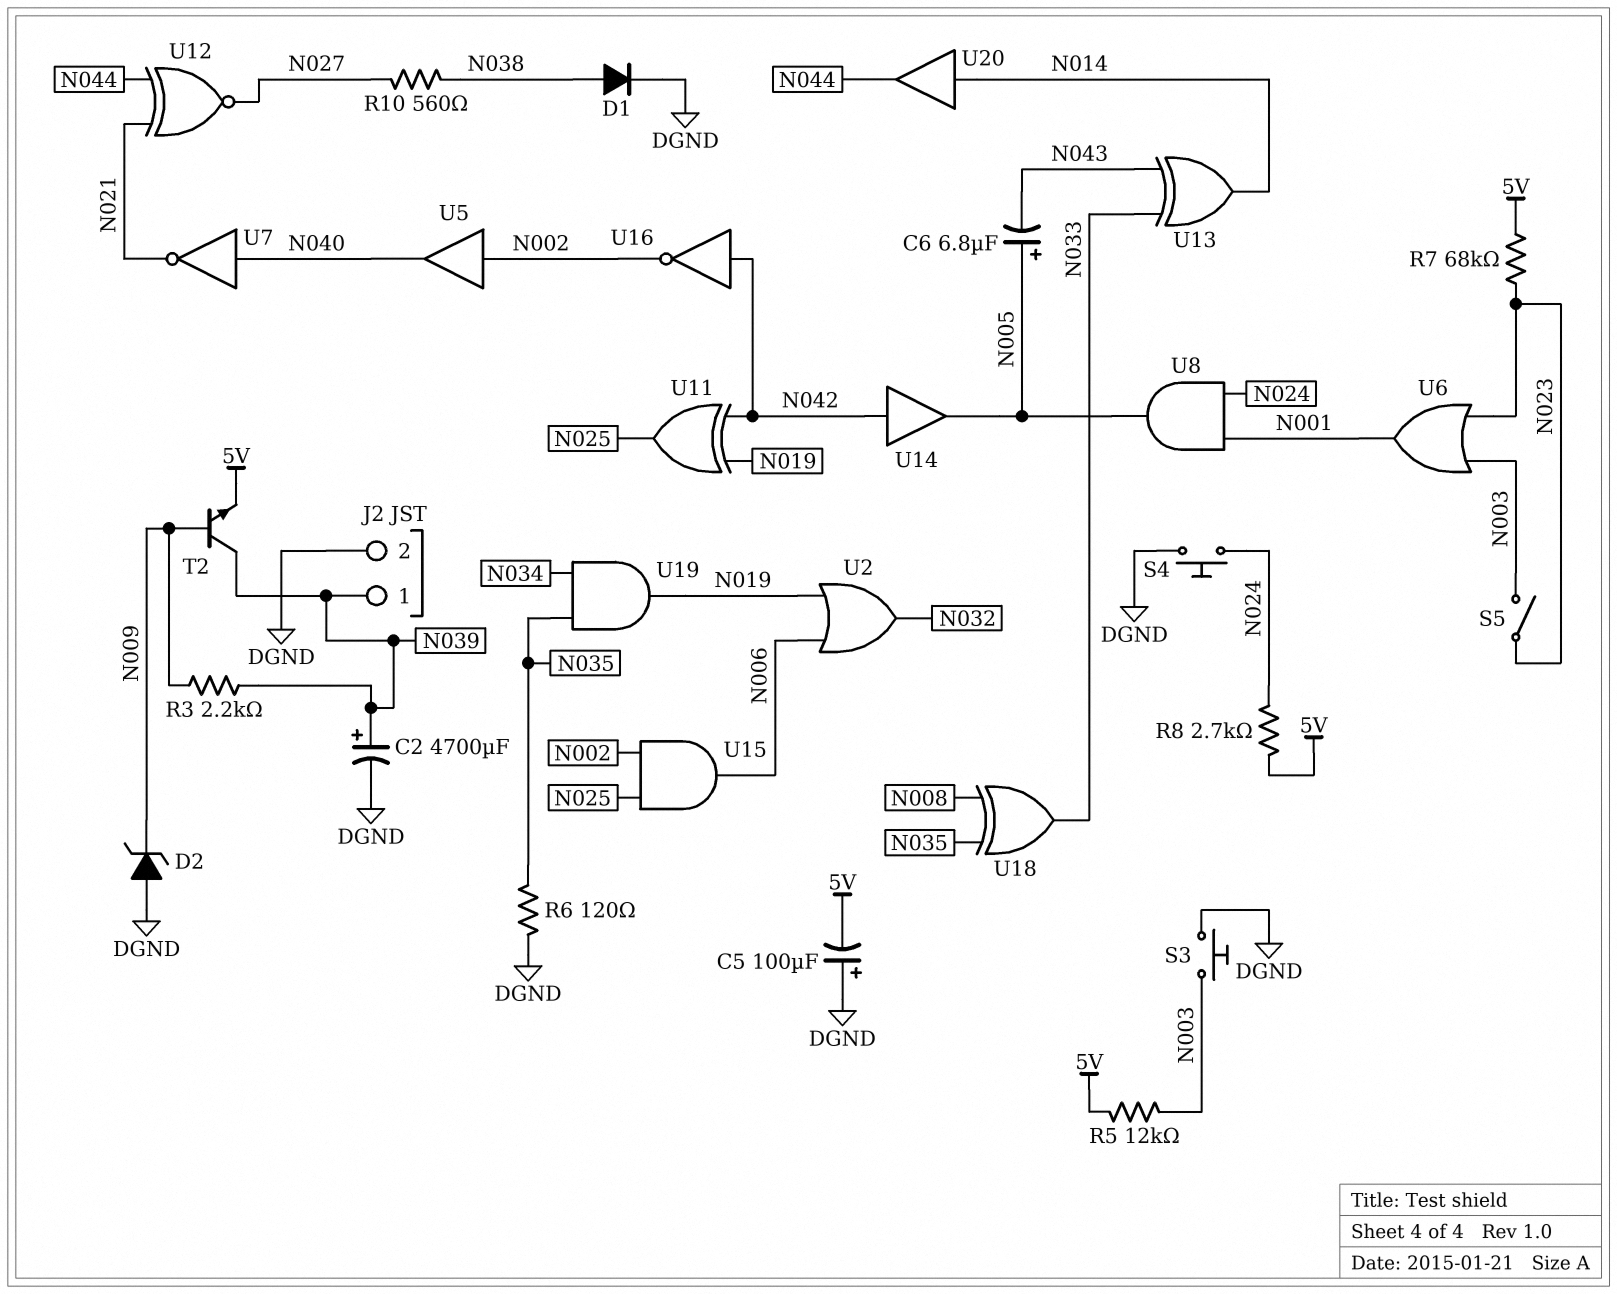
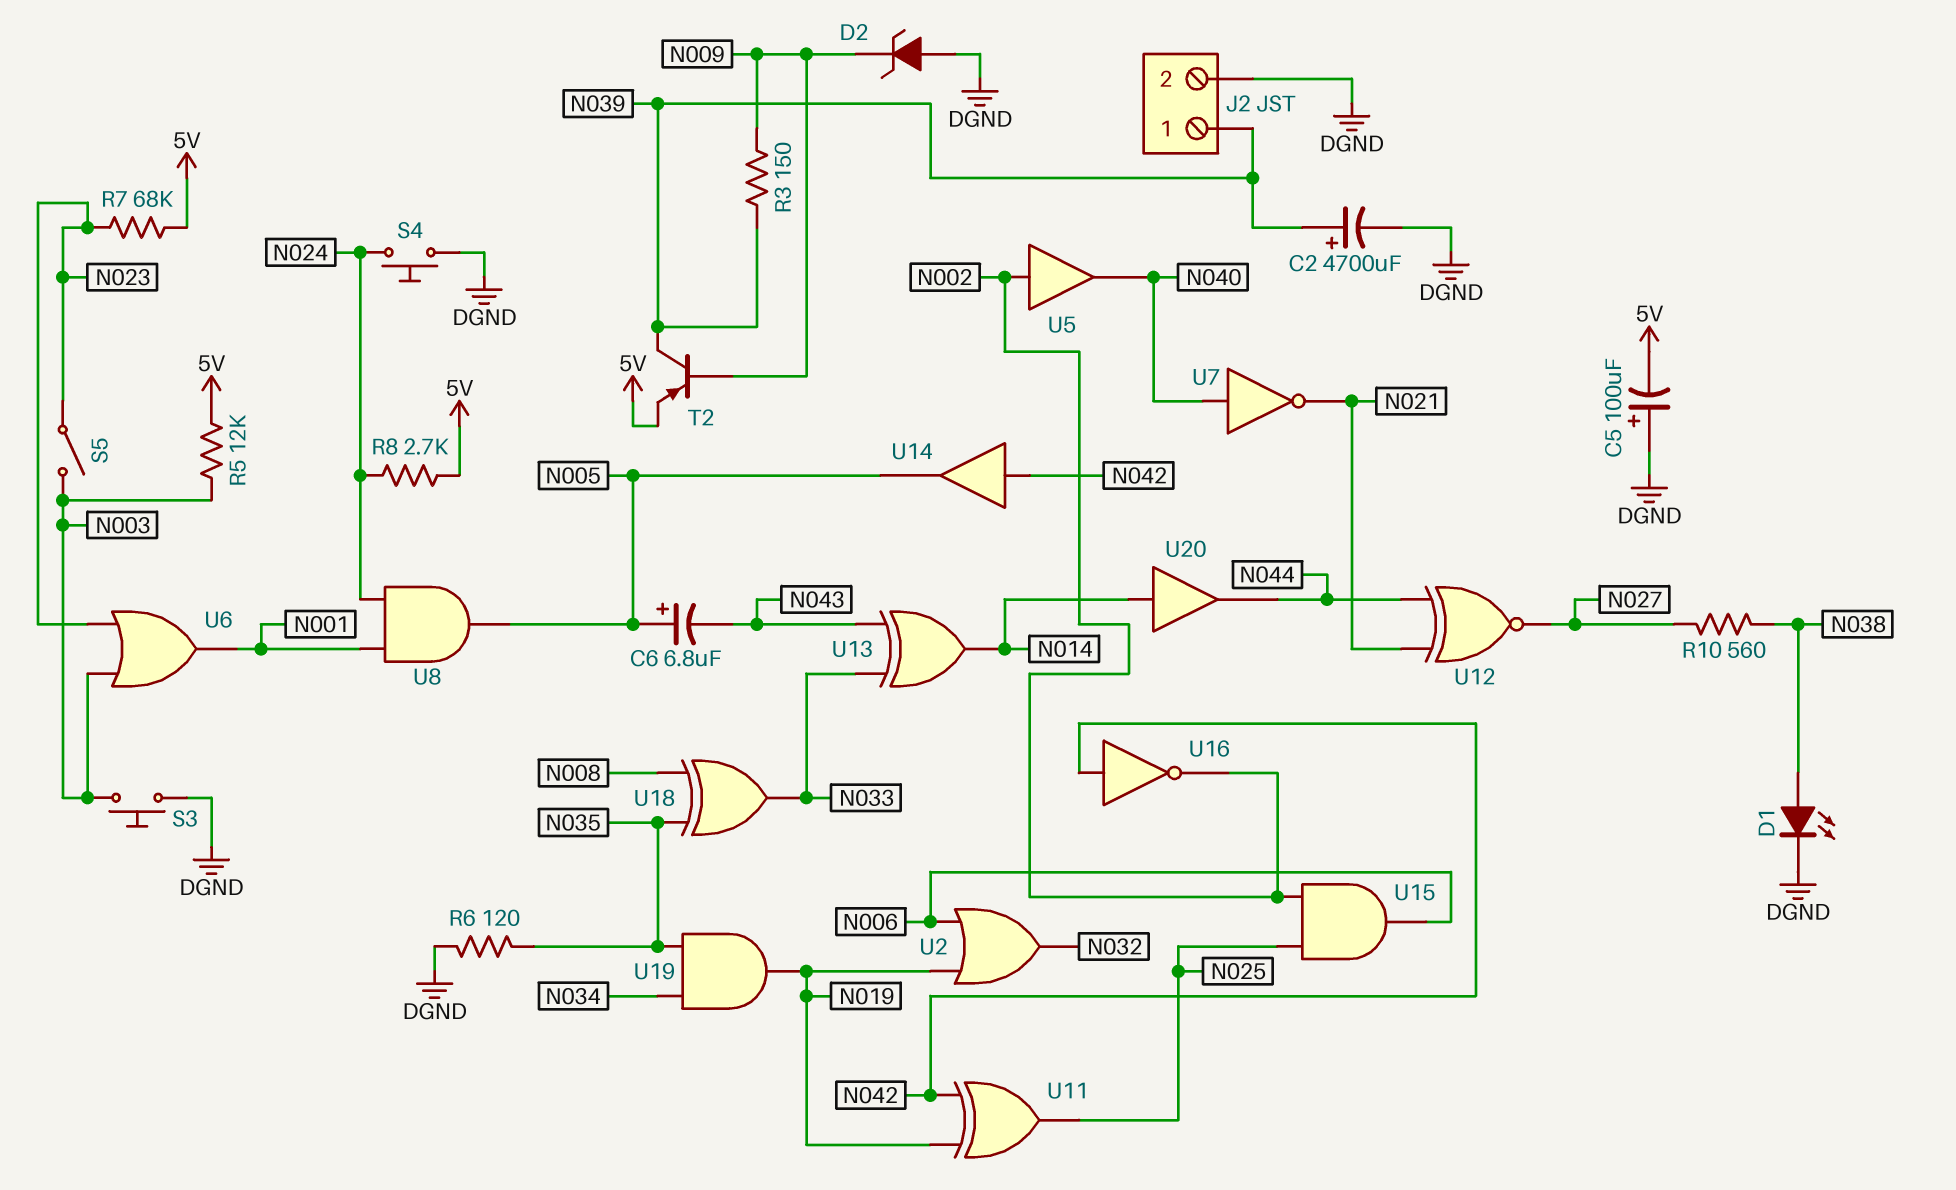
D1: diode (A N038, K DGND) -> LED (A N038, K DGND)
R3: 2.2k (N009, N039) -> 150 (N009, N039)
T2: NPN (B N009, C N039, E 5V) -> PNP (B N009, C N039, E 5V)

